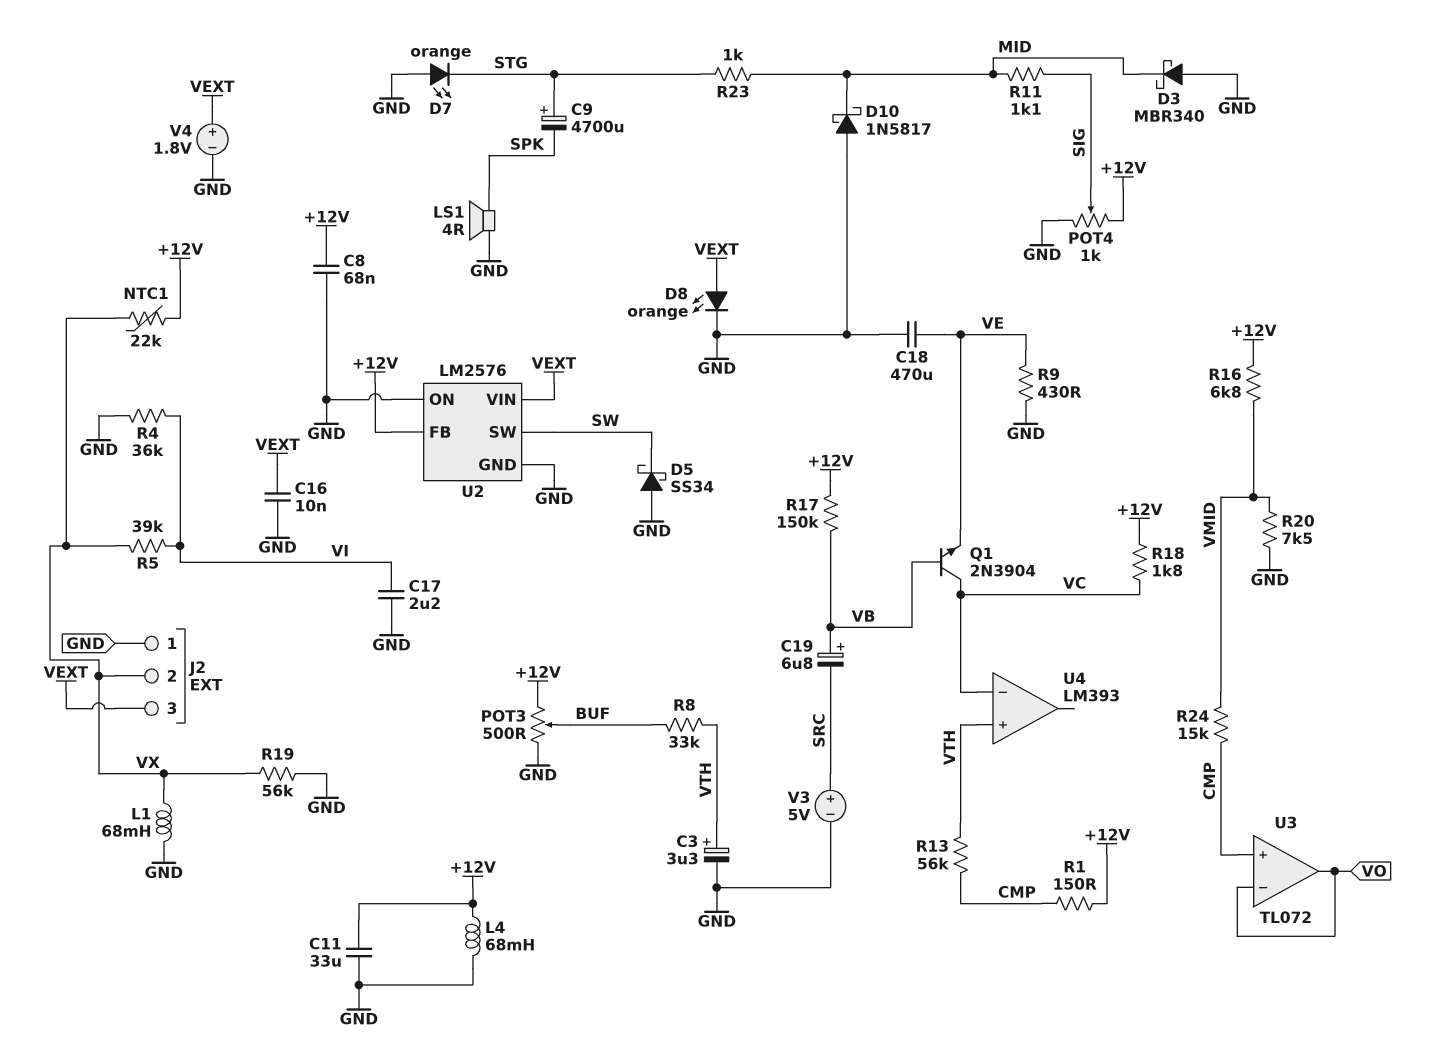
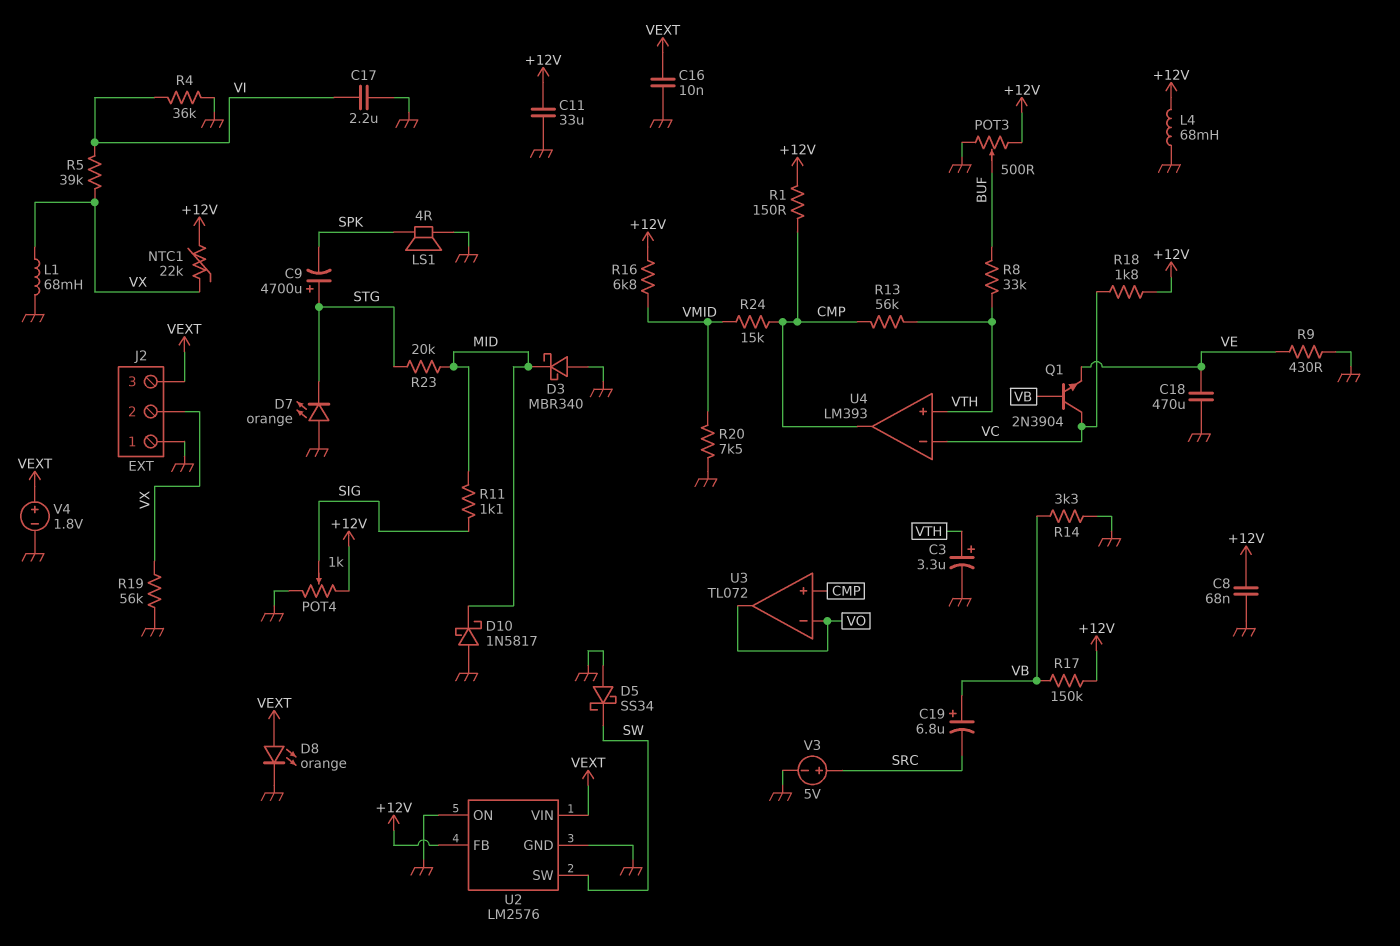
R14: none -> 3.3k (GND, VB)
R23: 1k (MID, STG) -> 20k (MID, STG)
U4 pin out: none -> CMP

